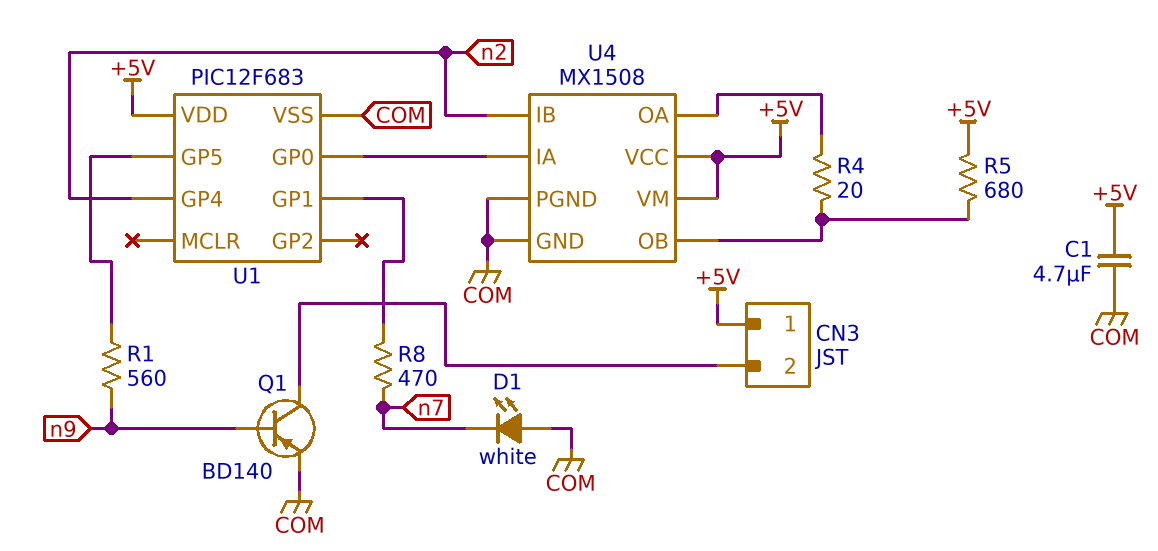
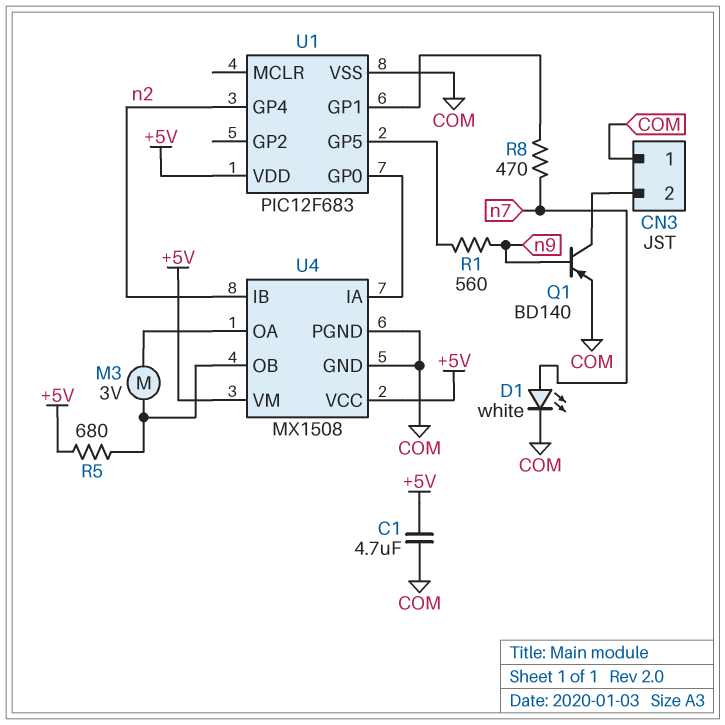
CN3 pin 1: +5V -> COM
D1: LED white (A COM, K n7) -> LED white (A n7, K COM)
M3: none -> motor 3V (U4/OA, U4/OB)
R4: 20 (U4/OA, U4/OB) -> none

